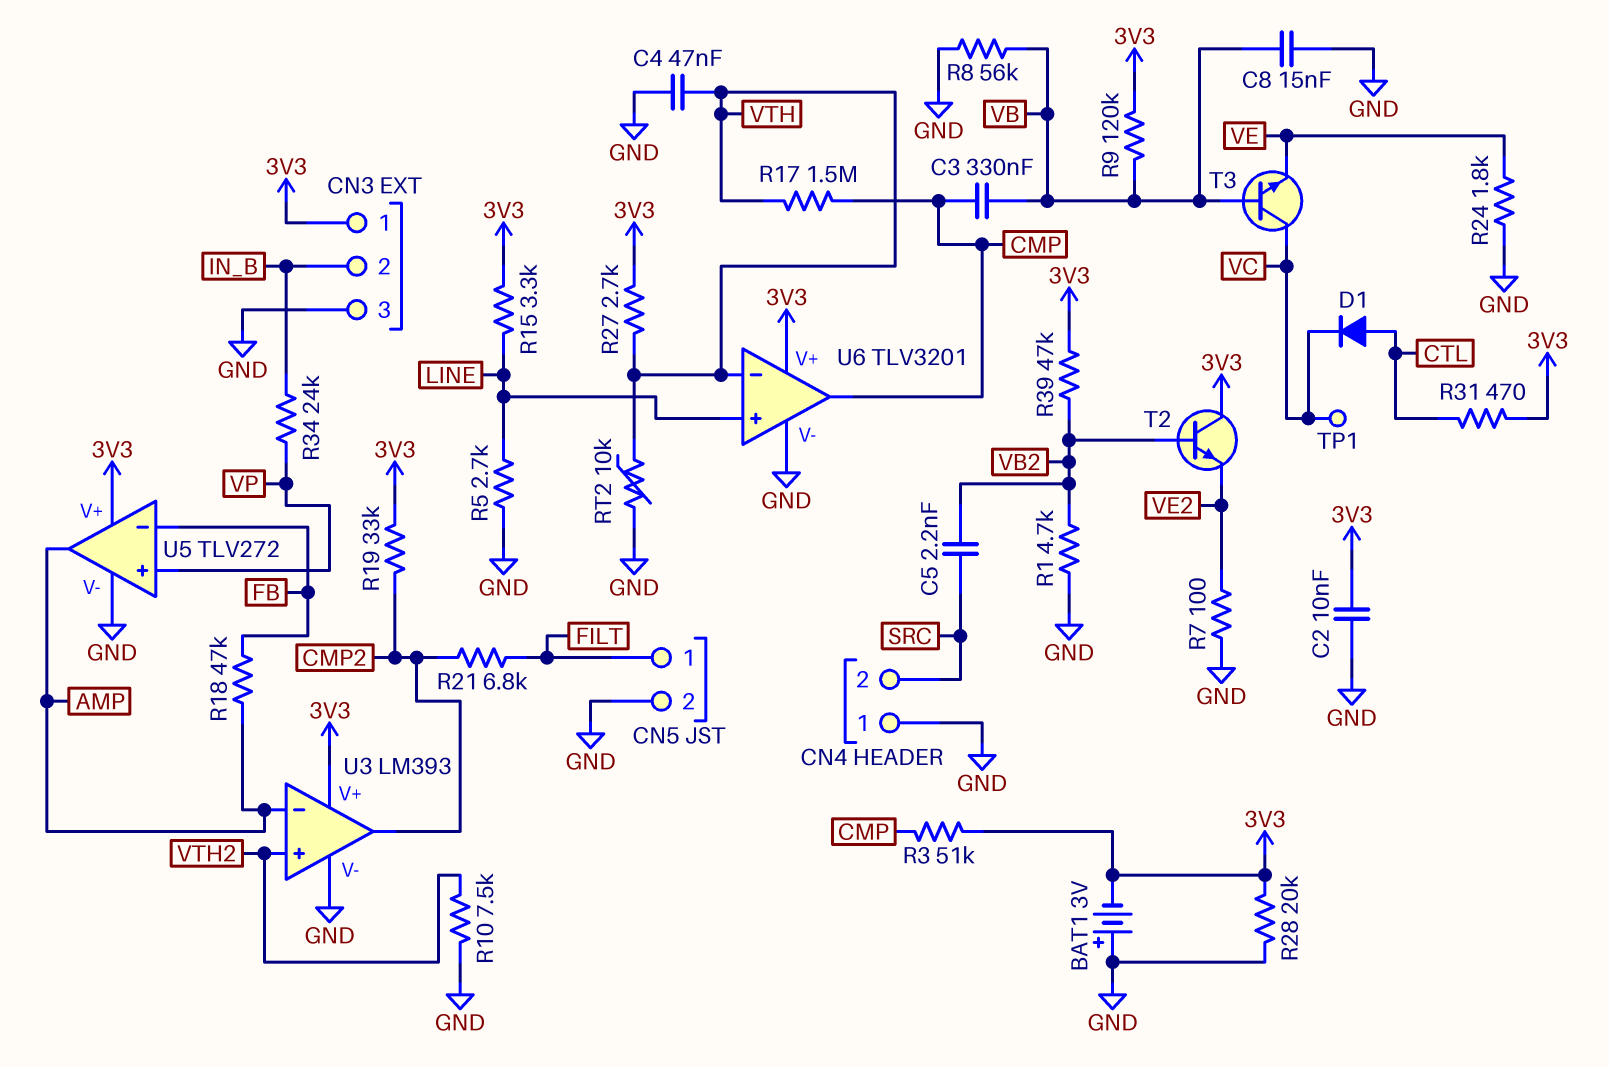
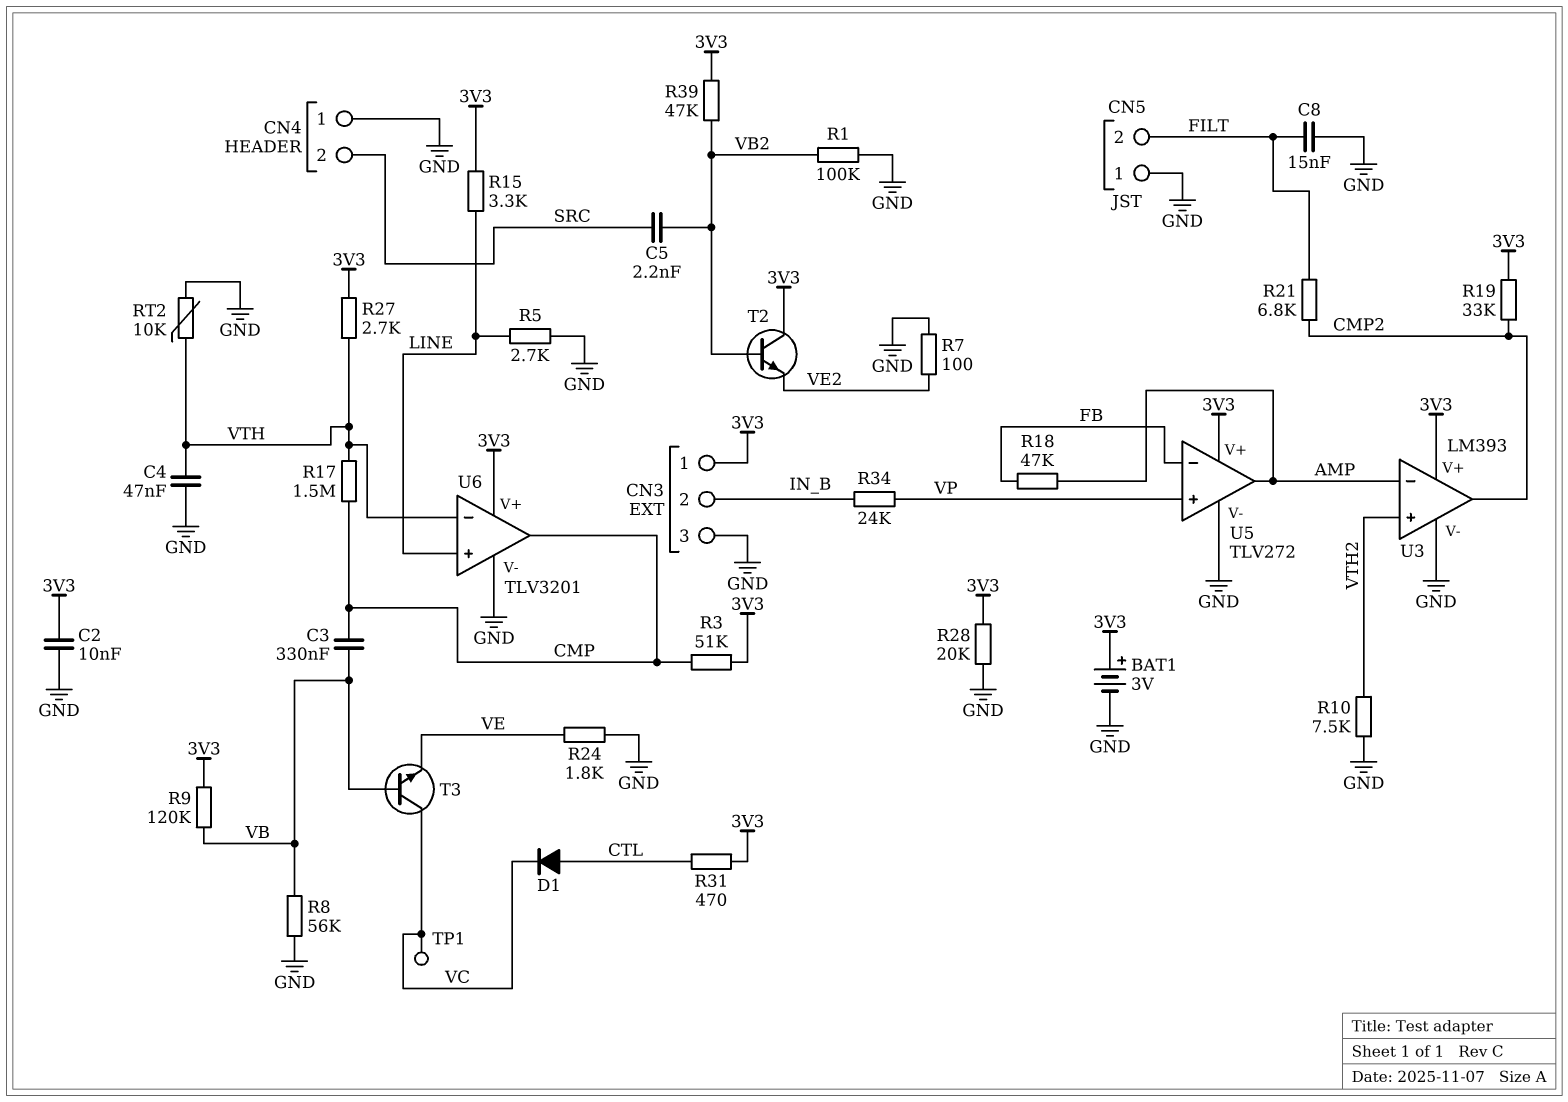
BAT1: 3V (plus GND, minus 3V3) -> 3V (plus 3V3, minus GND)
C8: 15nF (GND, VB) -> 15nF (FILT, GND)
CN5 pin 1: FILT -> GND
CN5 pin 2: GND -> FILT
R1: 4.7k (GND, VB2) -> 100k (GND, VB2)

